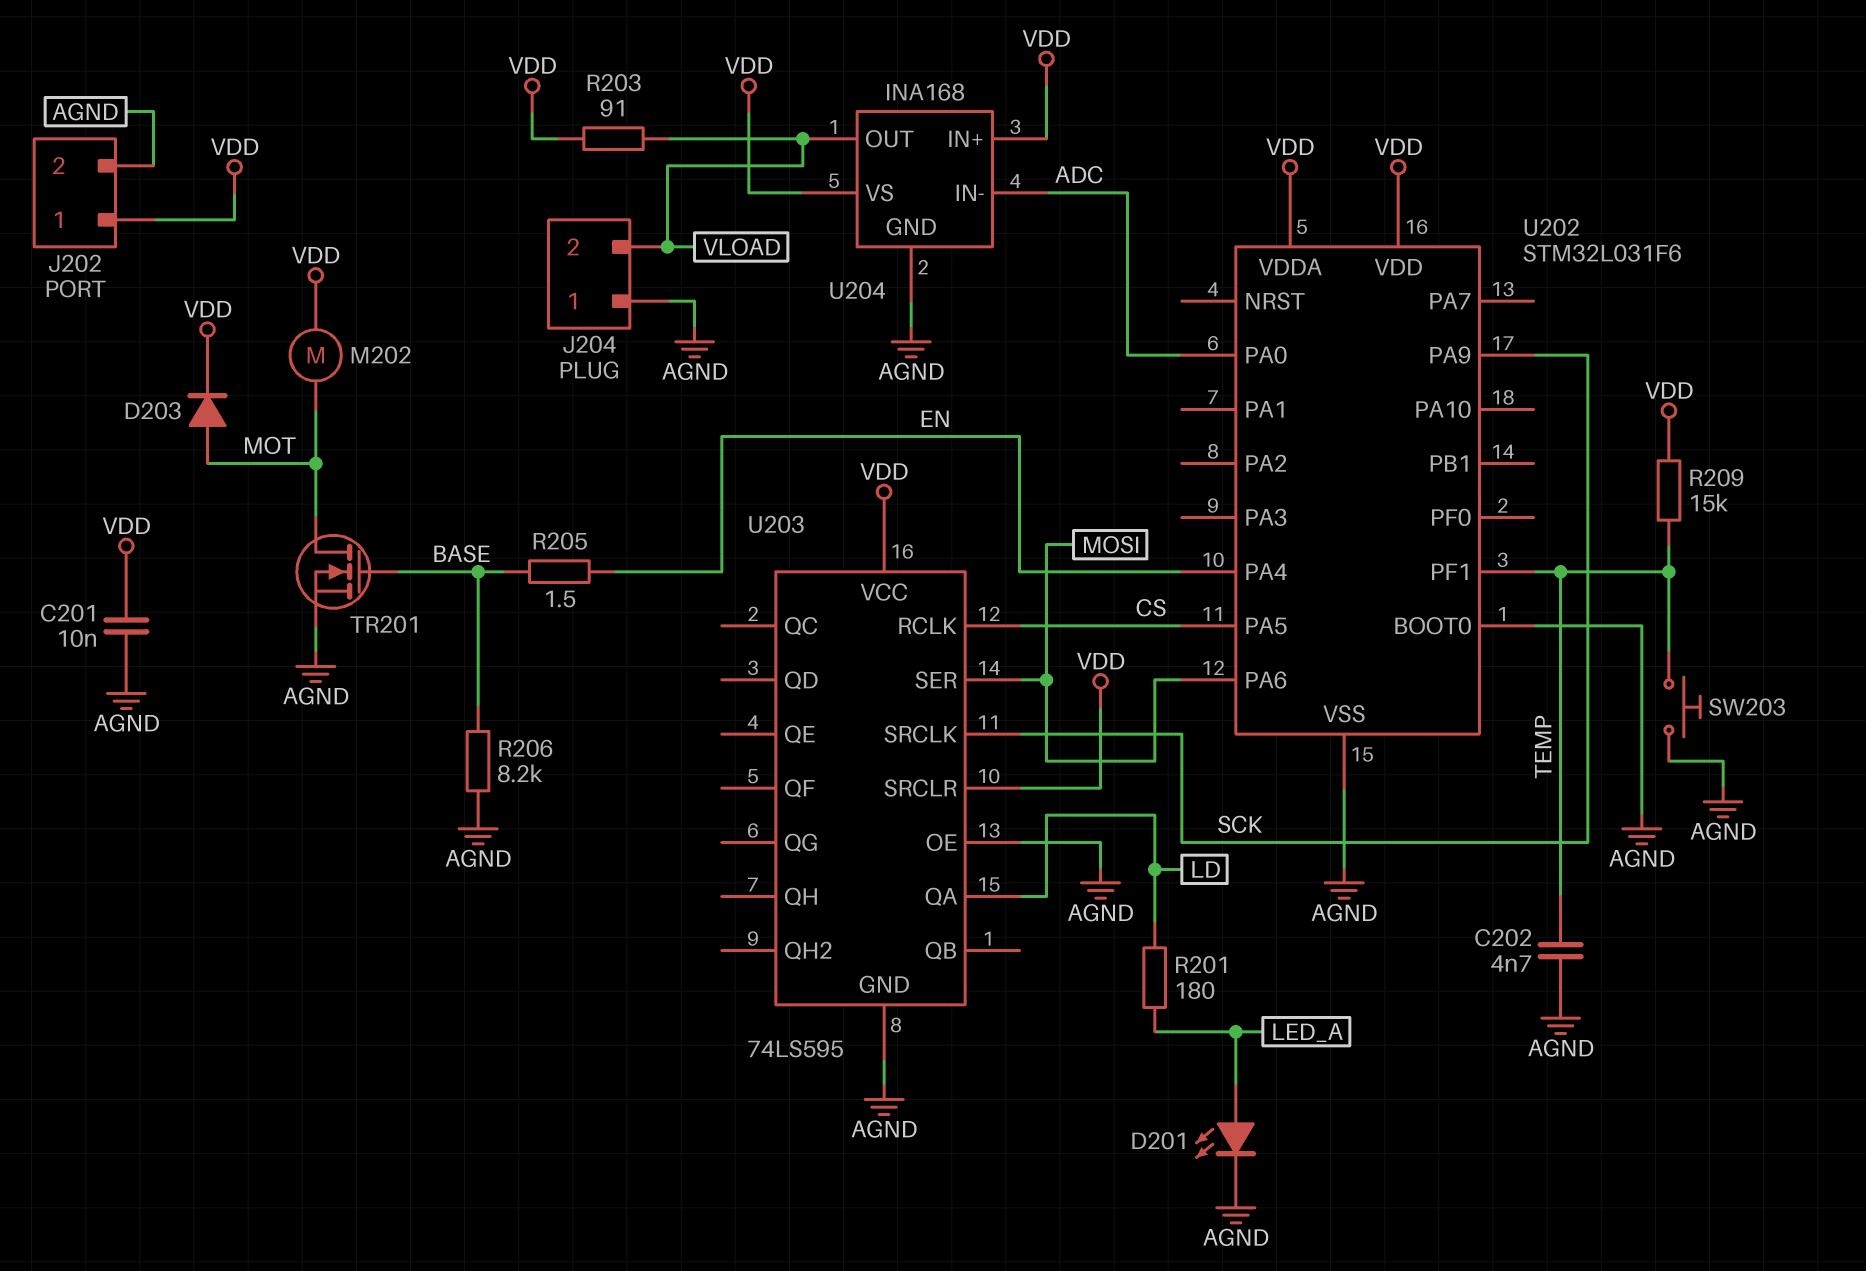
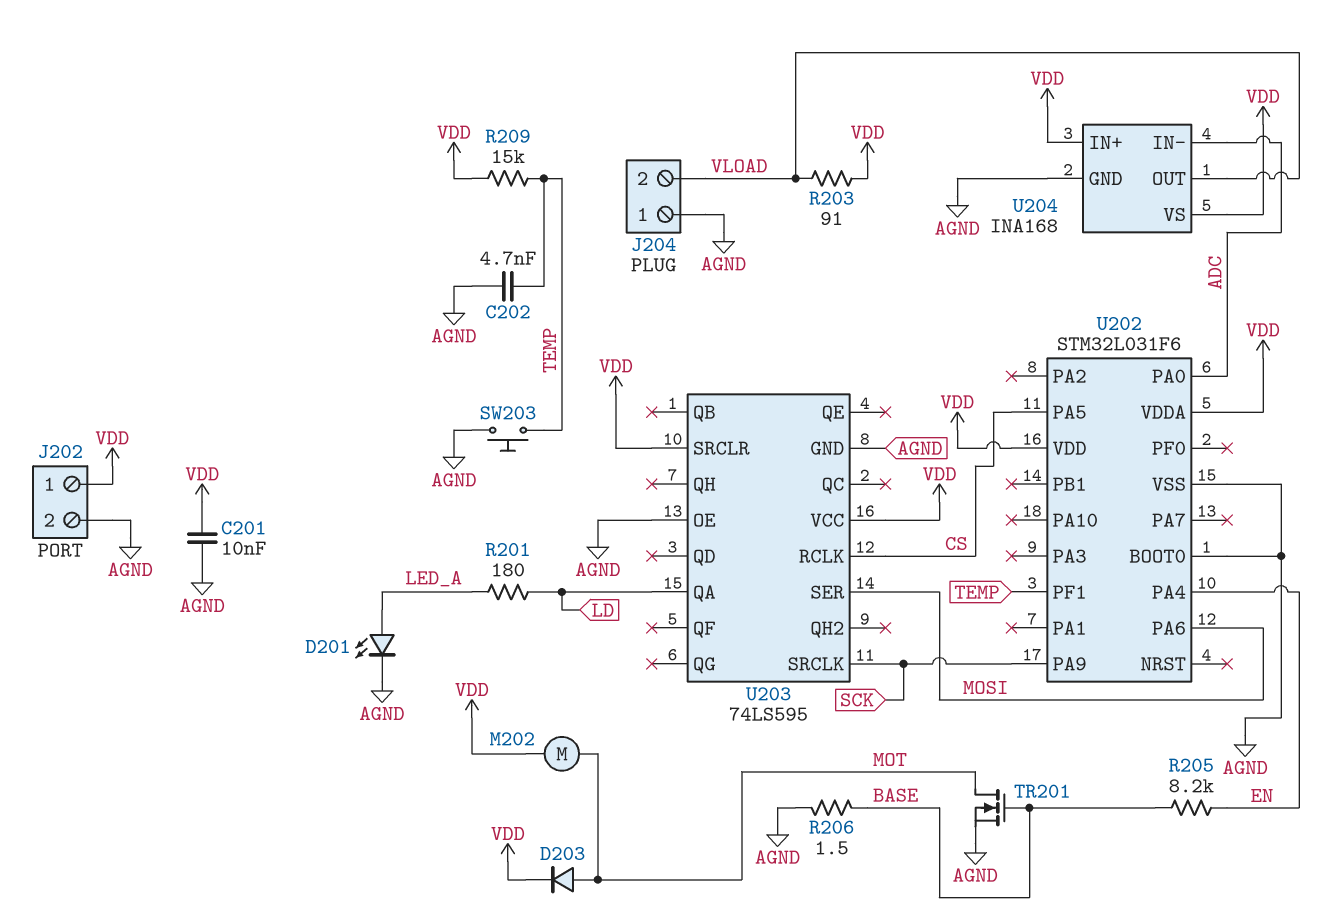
R205: 1.5 (BASE, EN) -> 8.2k (BASE, EN)
R206: 8.2k (AGND, BASE) -> 1.5 (AGND, BASE)

